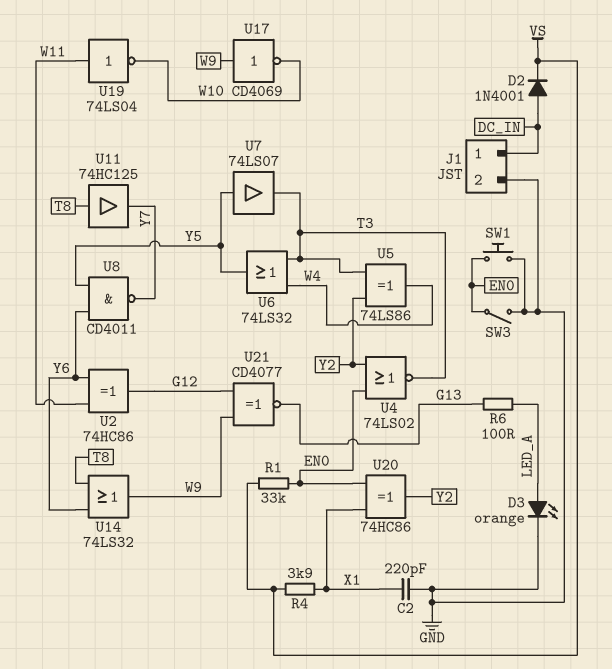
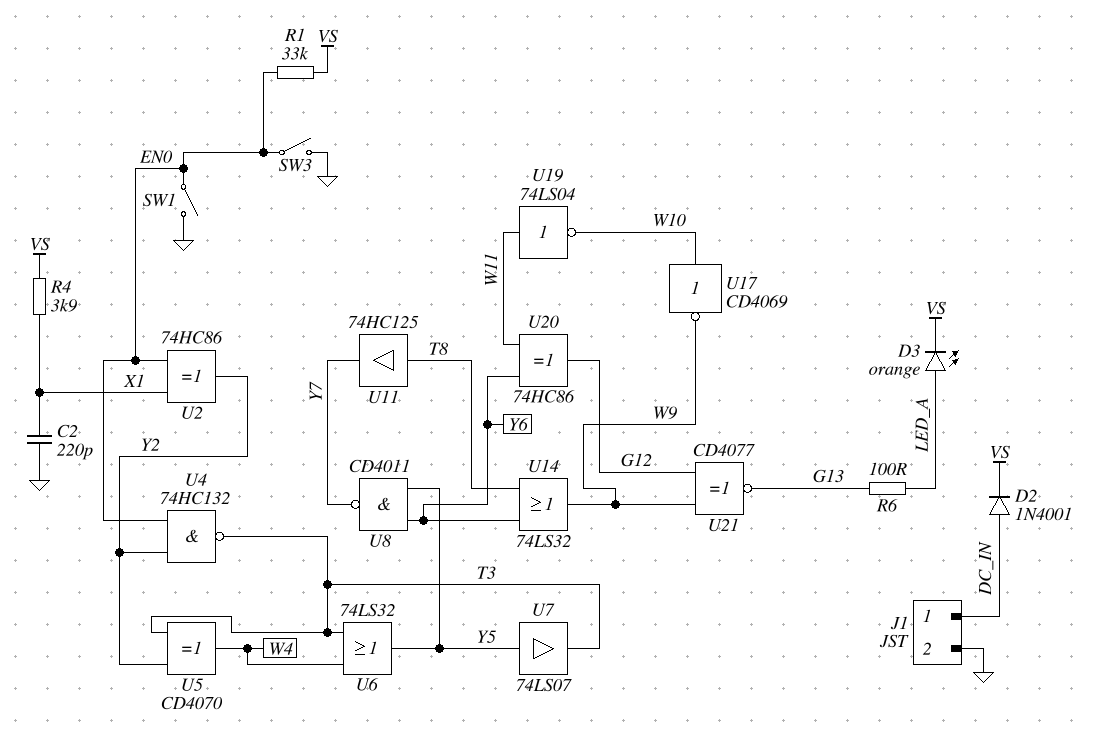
D3: LED orange (A LED_A, K GND) -> LED orange (A LED_A, K VS)
SW1: button (EN0, GND) -> switch (EN0, GND)
U2: XOR 74HC86 (in W11, in Y6, out G12) -> XOR 74HC86 (in EN0, in X1, out Y2)
U4: NOR 74LS02 (in EN0, in Y2, out T3) -> NAND 74HC132 (in EN0, in Y2, out T3)
U5: XOR 74LS86 (in T3, in Y2, out W4) -> XOR CD4070 (in T3, in Y2, out W4)
U17: NOT CD4069 (in W9, out W10) -> NOT CD4069 (in W10, out W9)
U20: XOR 74HC86 (in EN0, in X1, out Y2) -> XOR 74HC86 (in W11, in Y6, out G12)

